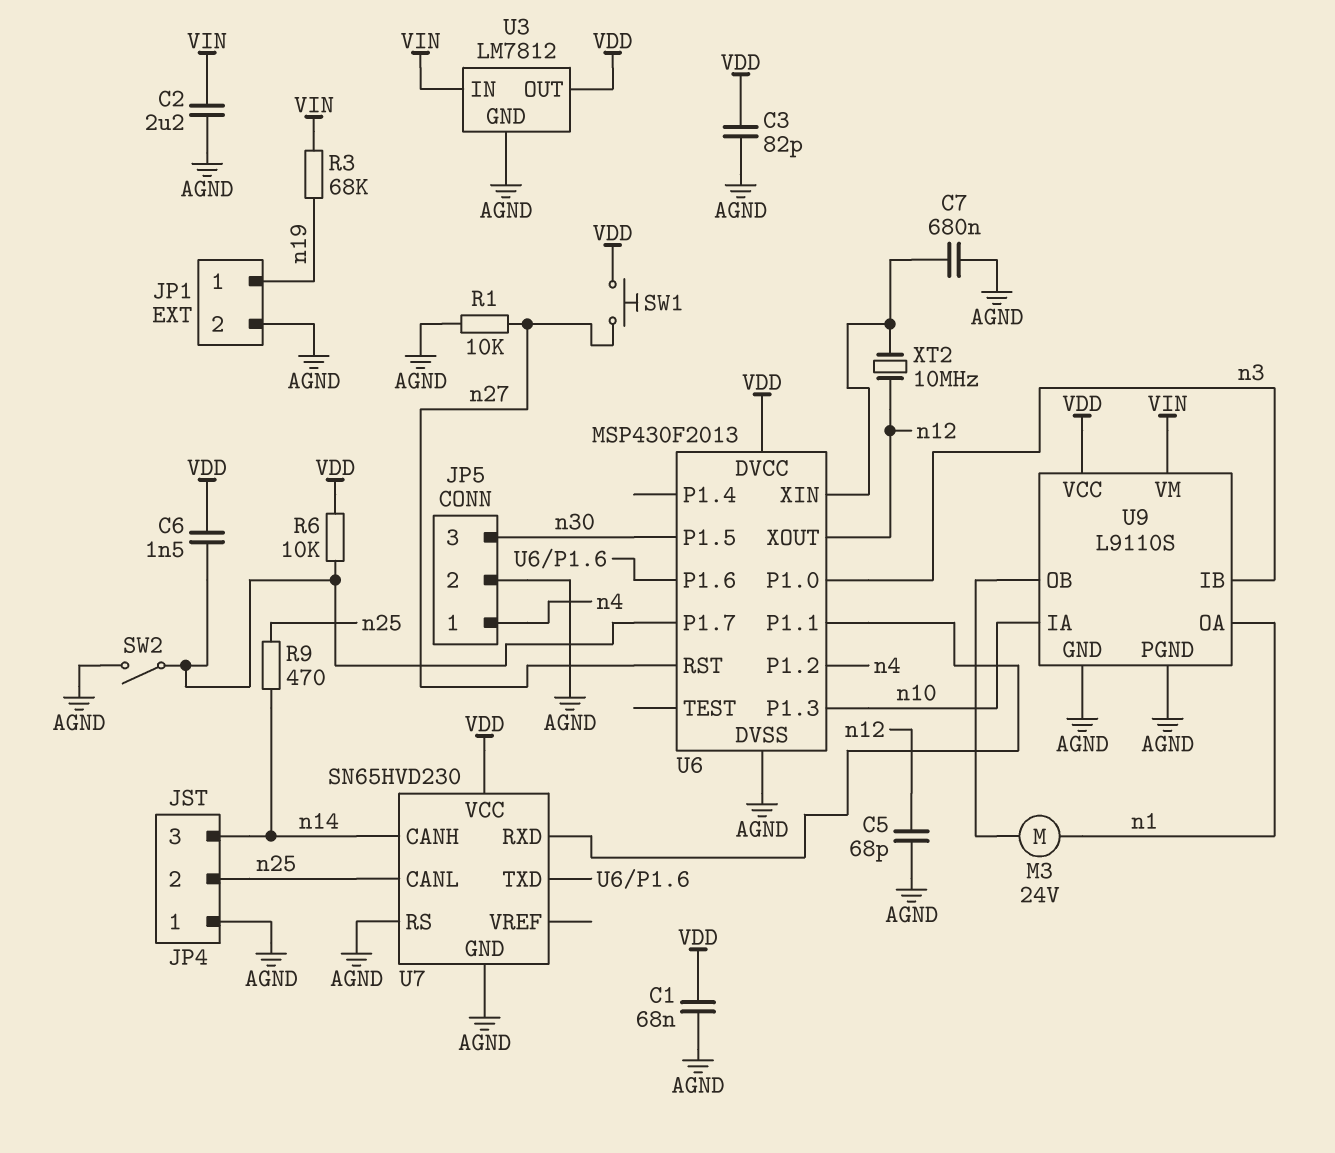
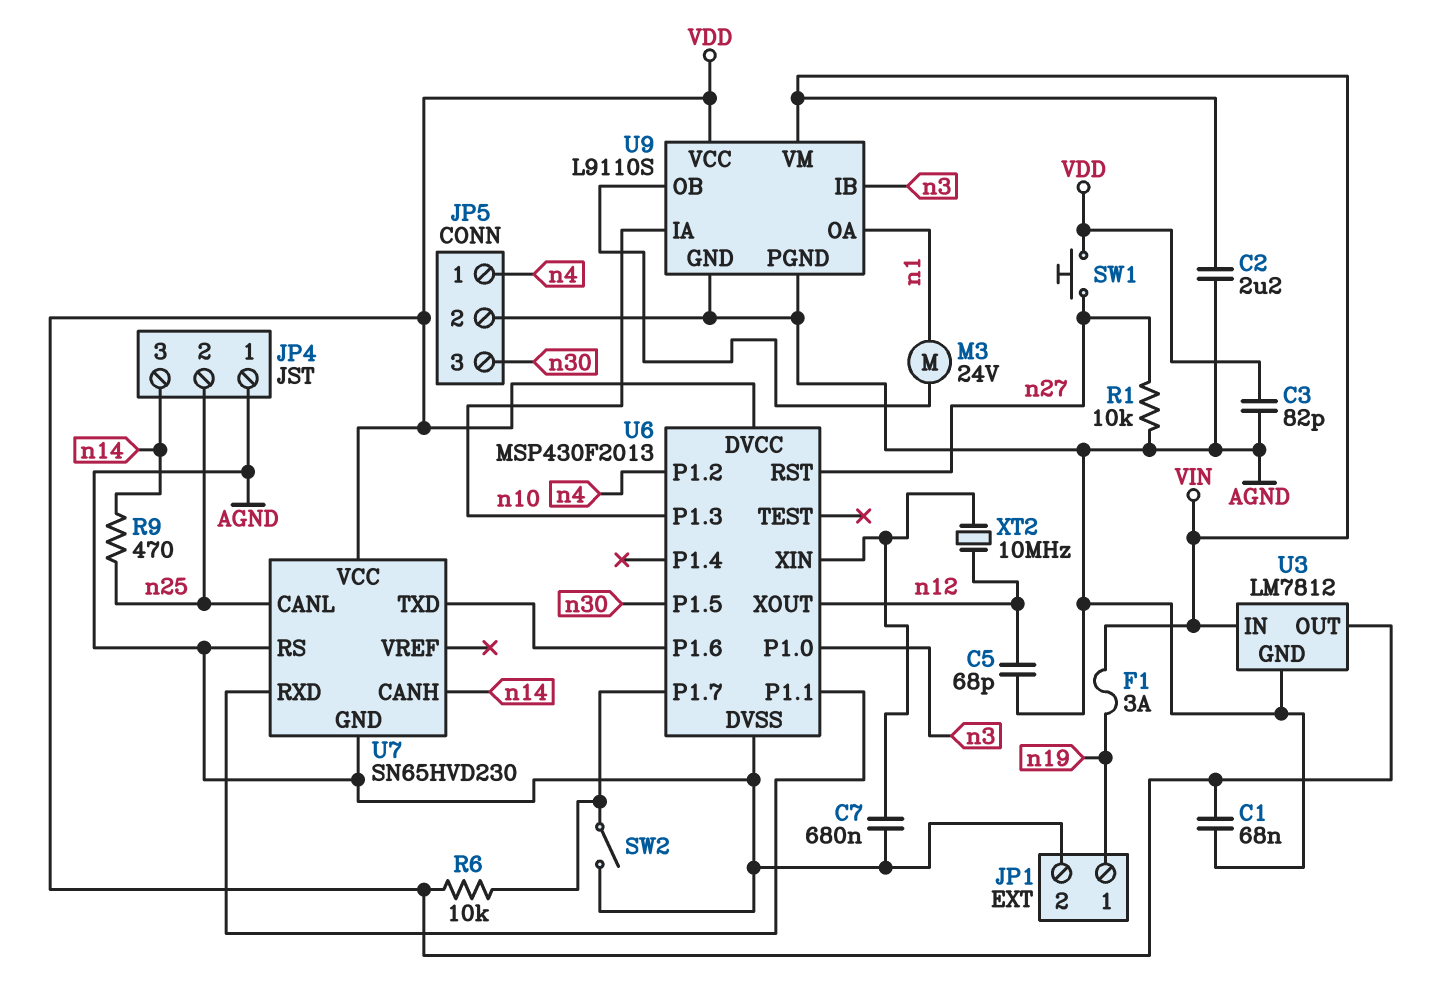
C6: 1.5nF (U6/P1.7, VDD) -> none
F1: none -> 3A (VIN, n19)
R3: 68k (VIN, n19) -> none

